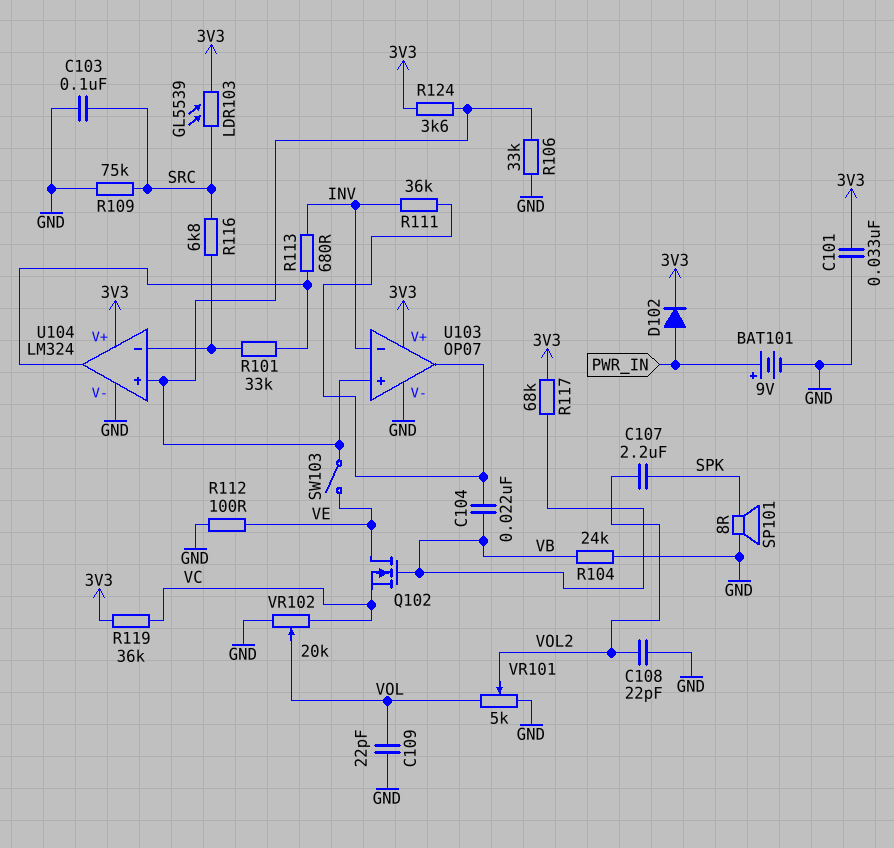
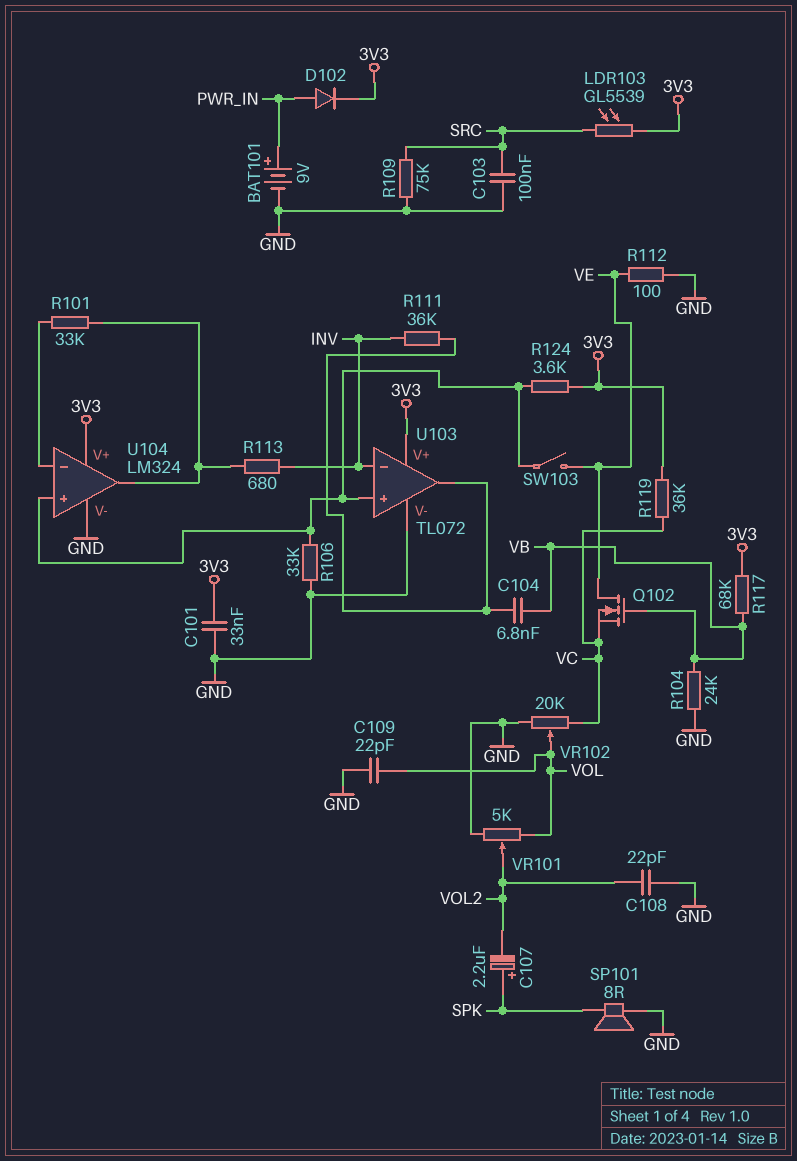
C104: 22nF (U103/out, VB) -> 6.8nF (U103/out, VB)
C107: 2.2uF (SPK, VOL2) -> 2.2uF (plus SPK, minus VOL2)
R116: 6.8k (SRC, U104/in-) -> none
U103: OP07 -> TL072

